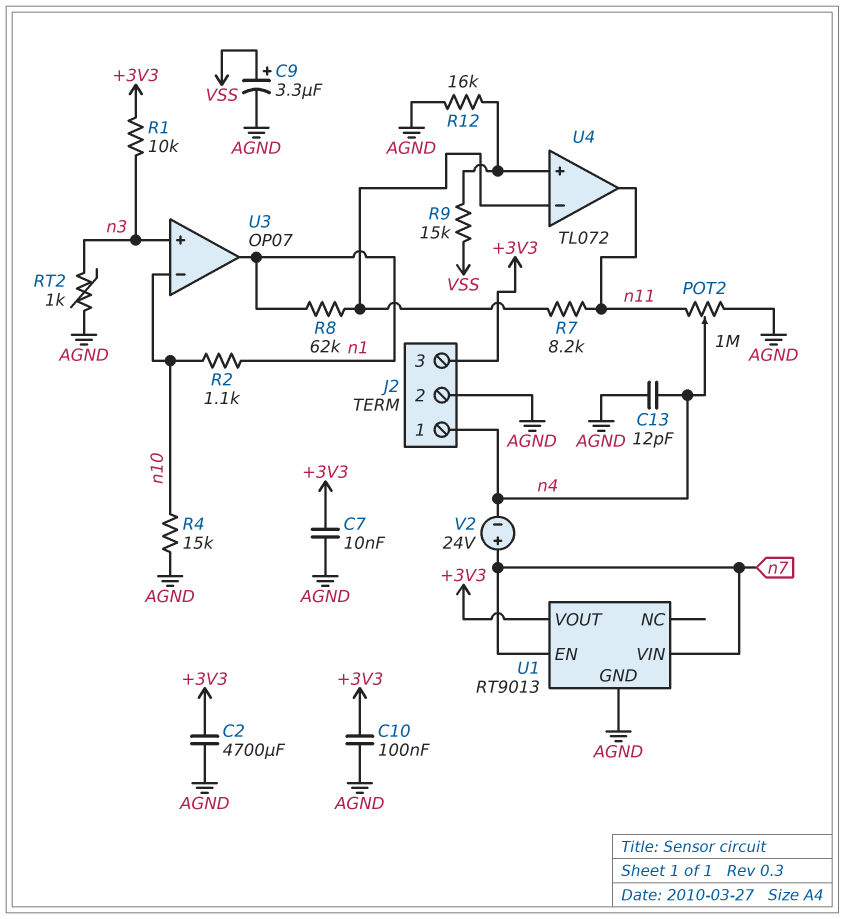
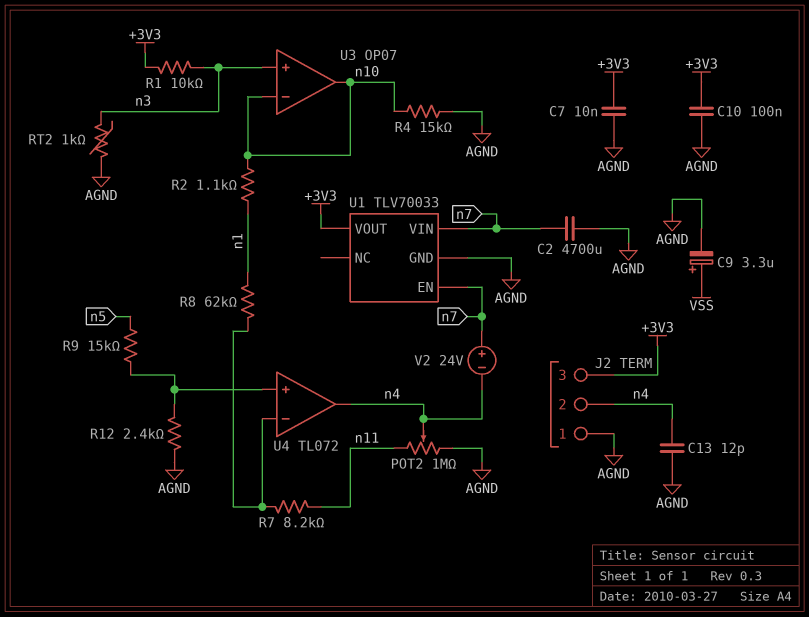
C2: 4700uF (+3V3, AGND) -> 4700uF (AGND, n7)
J2 pin 1: n4 -> AGND
J2 pin 2: AGND -> n4
R9: 15k (U4/in+, VSS) -> 15k (U4/in+, n5)
R12: 16k (AGND, U4/in+) -> 2.4k (AGND, U4/in+)
U1: RT9013 -> TLV70033
U3 pin out: n1 -> n10
U4 pin out: n11 -> n4

